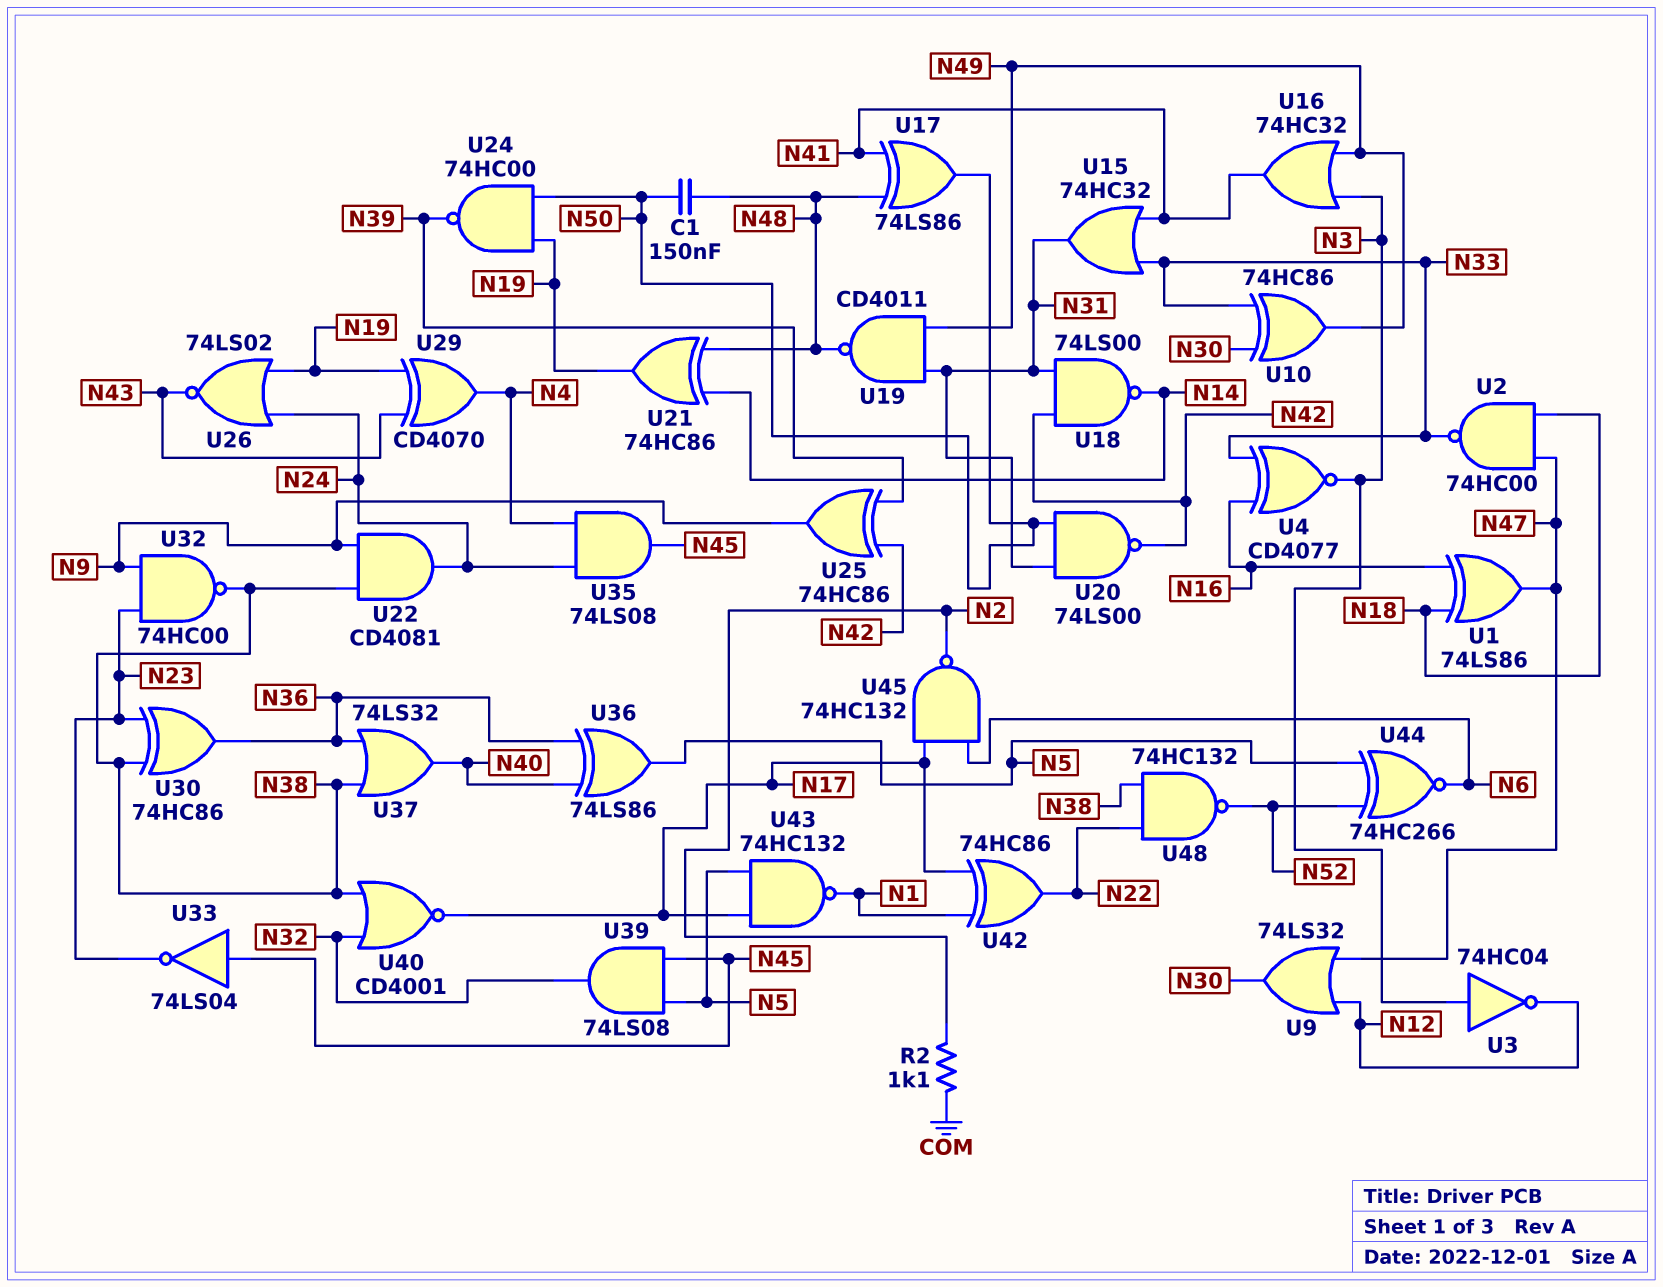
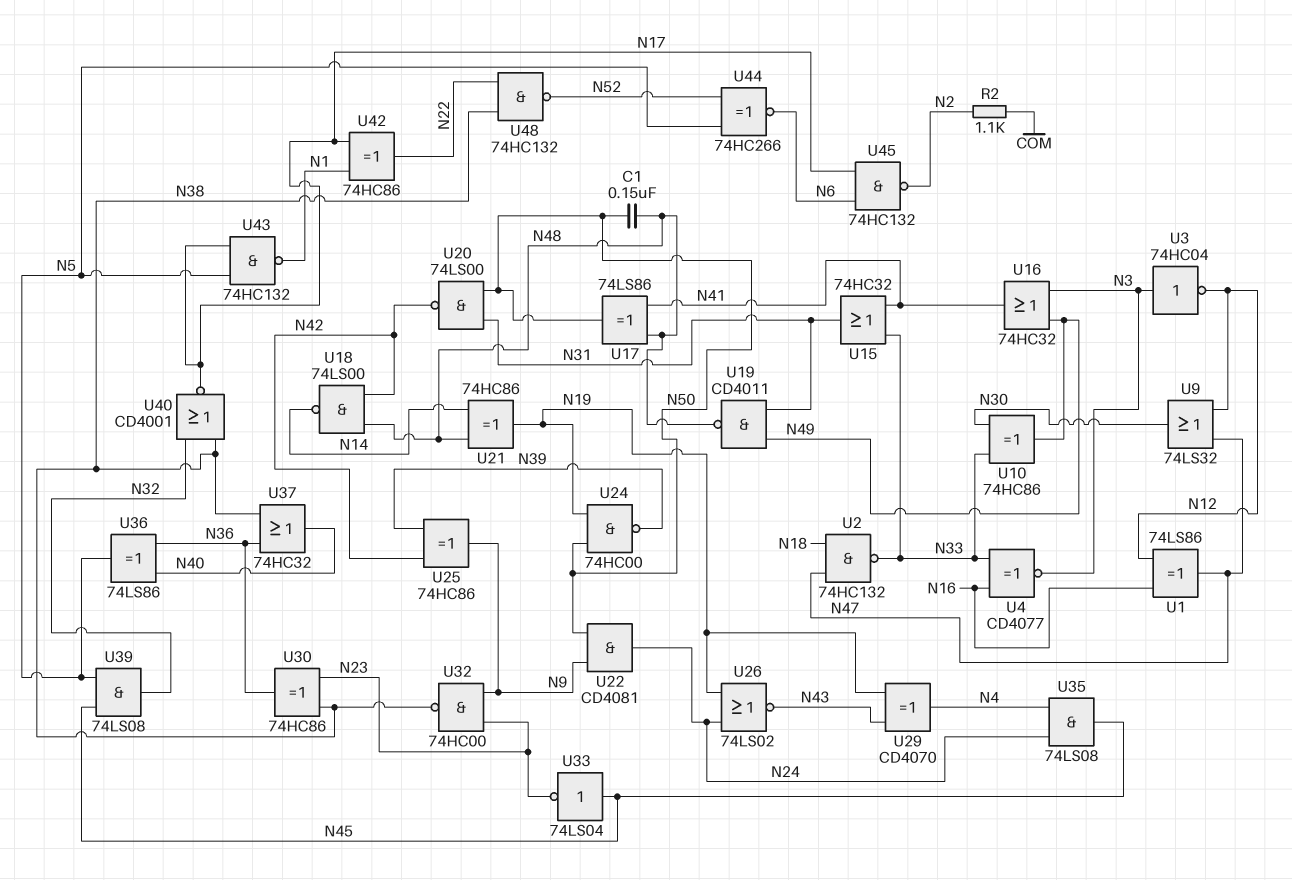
U1: XOR 74LS86 (in N16, in N18, out N47) -> XOR 74LS86 (in N12, in N16, out N47)
U2: NAND 74HC00 (in N18, in N47, out N33) -> NAND 74HC132 (in N18, in N47, out N33)
U18: NAND 74LS00 (in N31, in N42, out N14) -> NAND 74LS00 (in N42, in N48, out N14)
U22: AND CD4081 (in N9, in N38, out N24) -> AND CD4081 (in N9, in N50, out N24)
U37: OR 74LS32 (in N36, in N38, out N40) -> OR 74HC32 (in N36, in N38, out N40)

